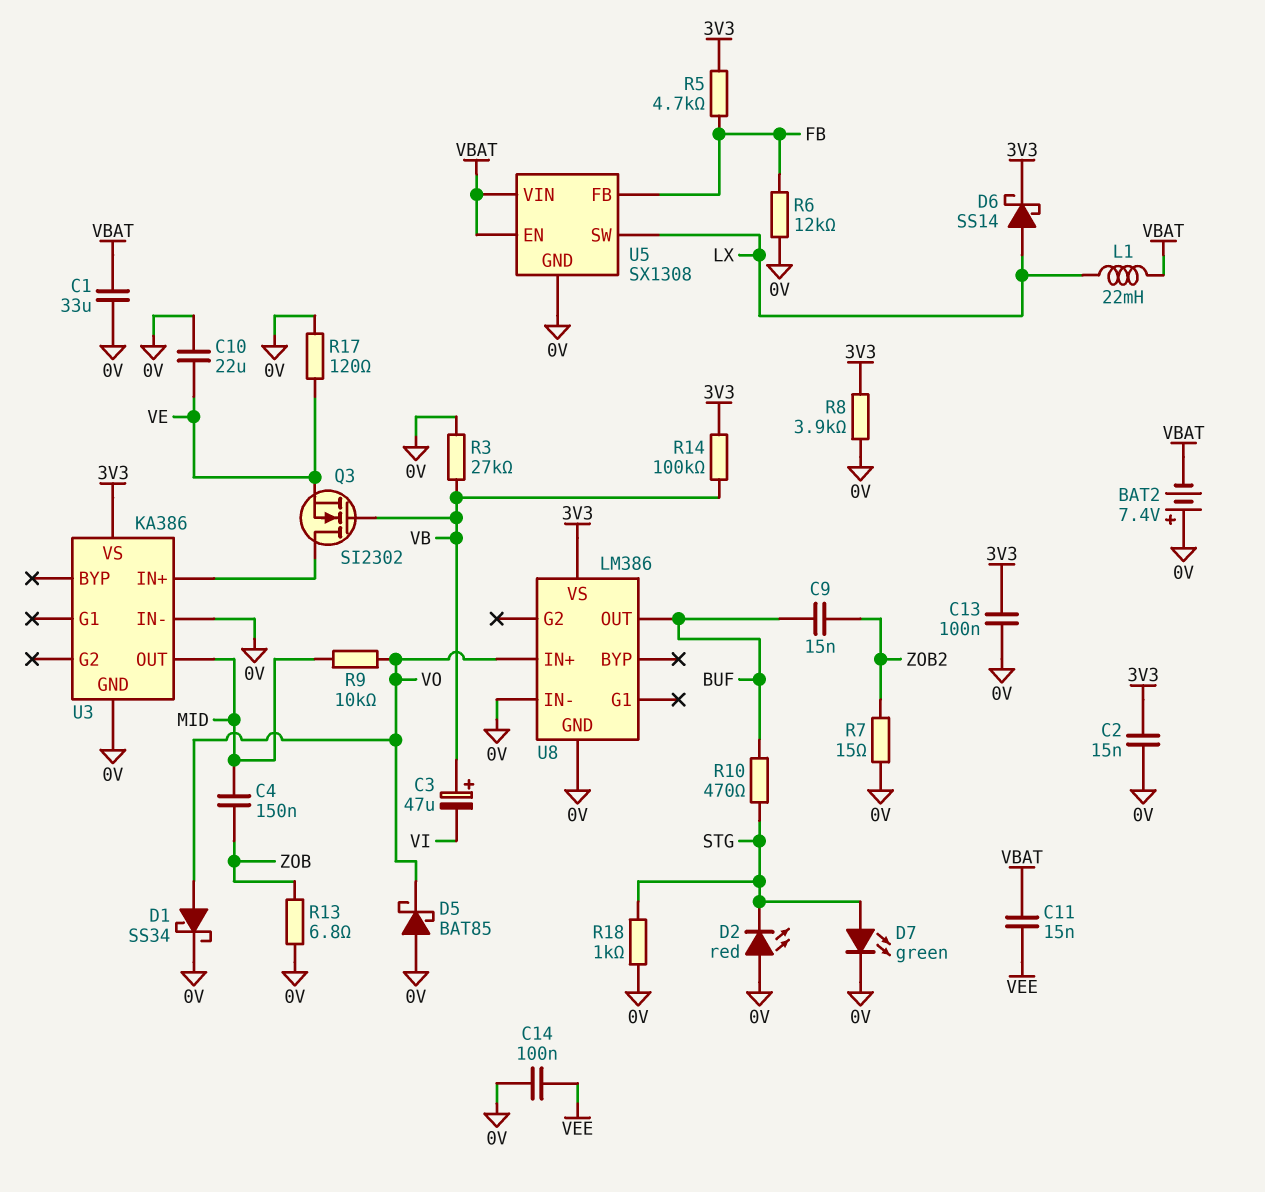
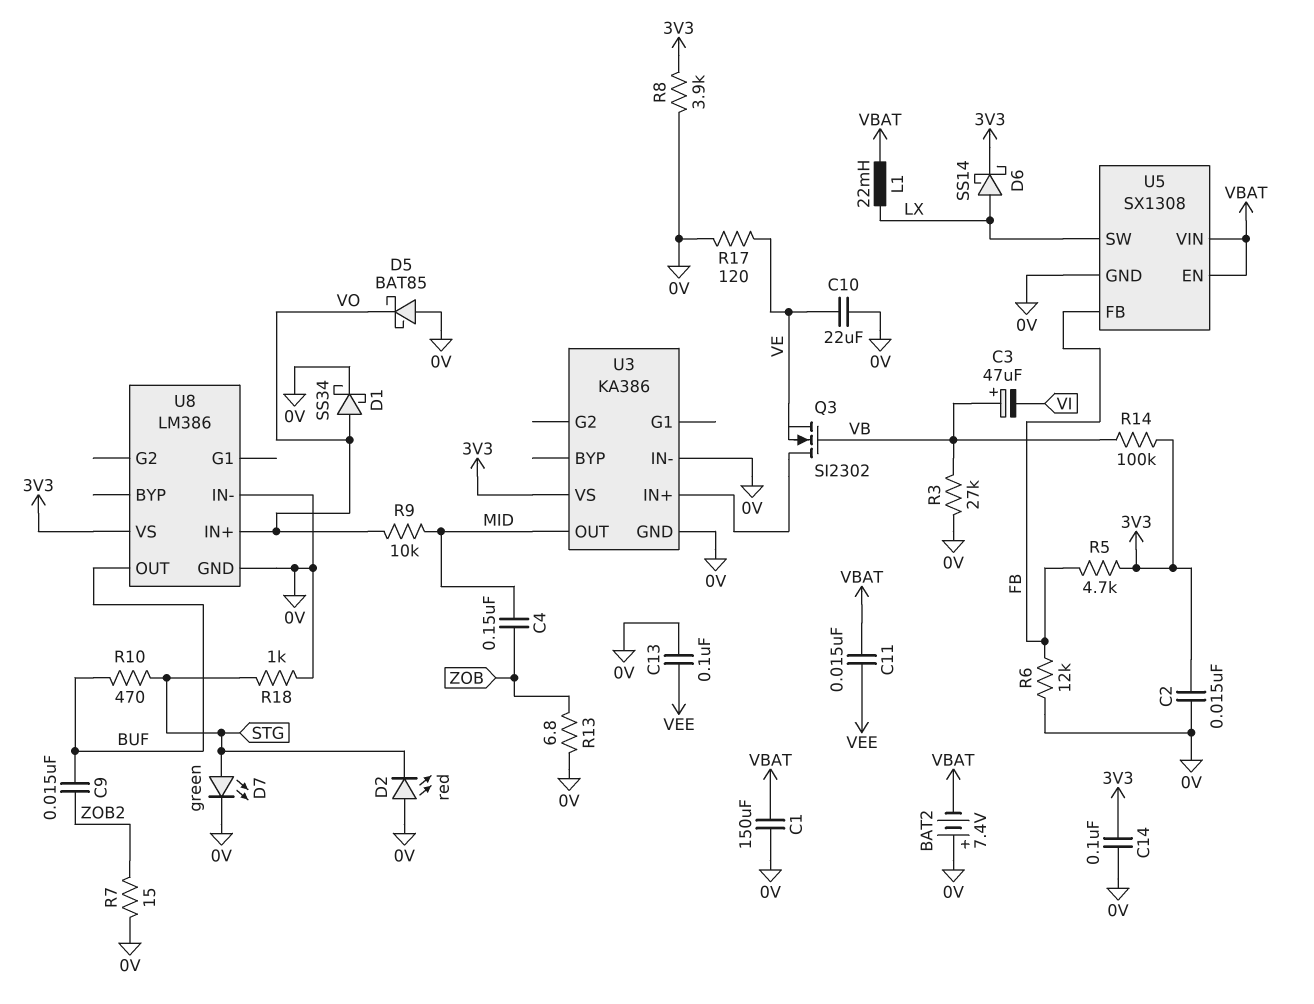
C1: 33uF (0V, VBAT) -> 150uF (0V, VBAT)
C13: 100nF (0V, 3V3) -> 100nF (0V, VEE)
C14: 100nF (0V, VEE) -> 100nF (0V, 3V3)

